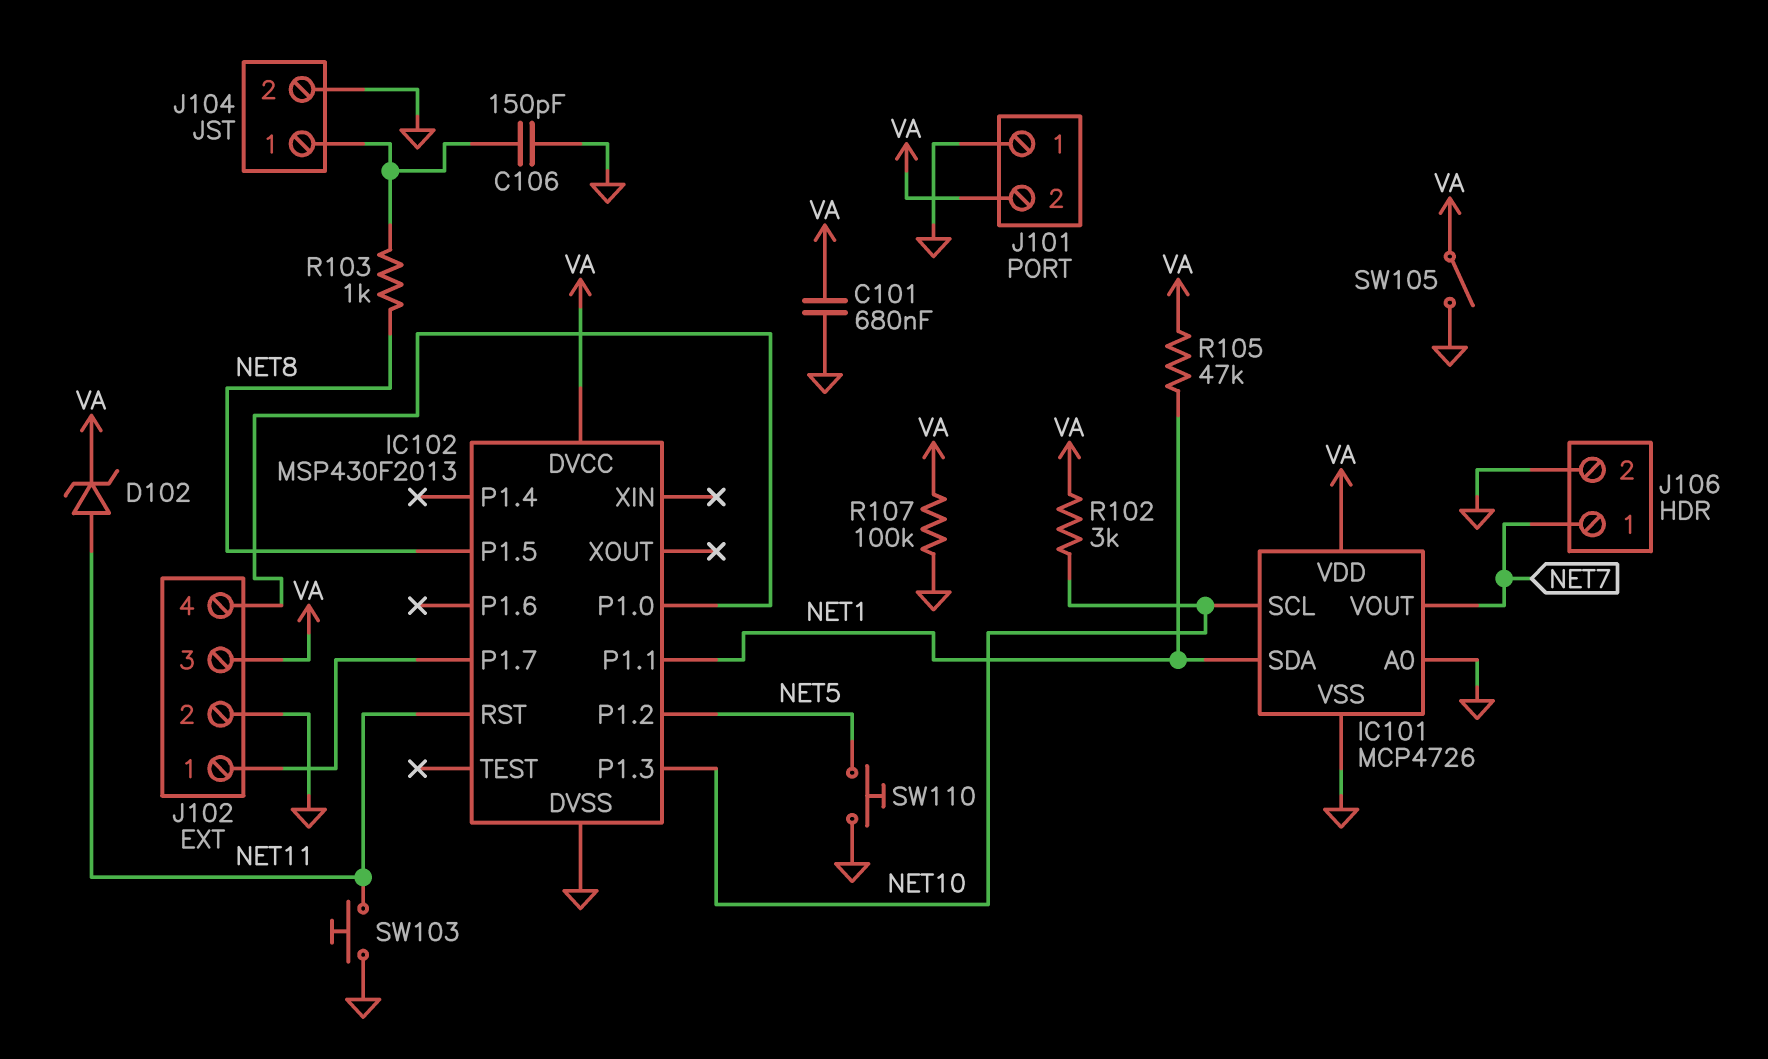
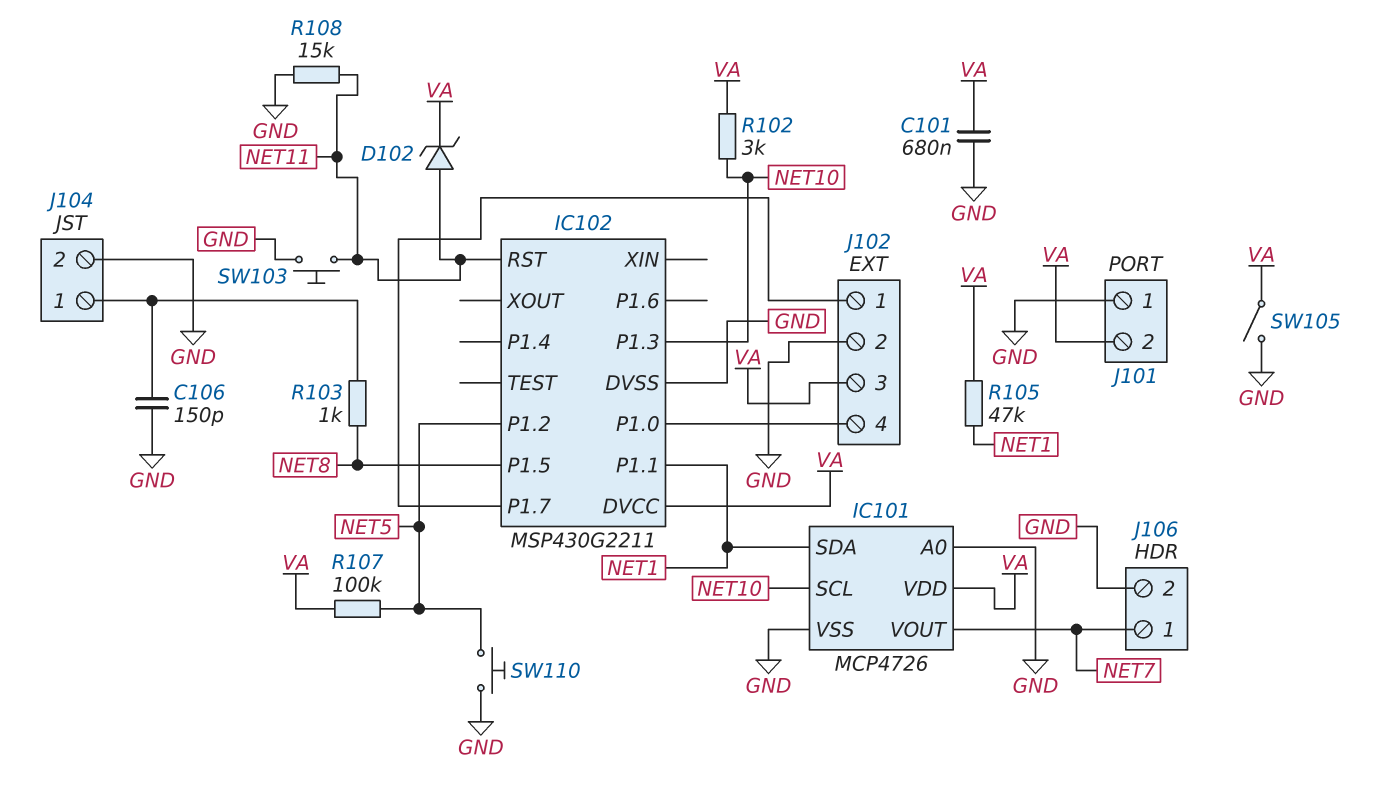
IC102: MSP430F2013 -> MSP430G2211
R107: 100k (GND, VA) -> 100k (NET5, VA)
R108: none -> 15k (GND, NET11)

